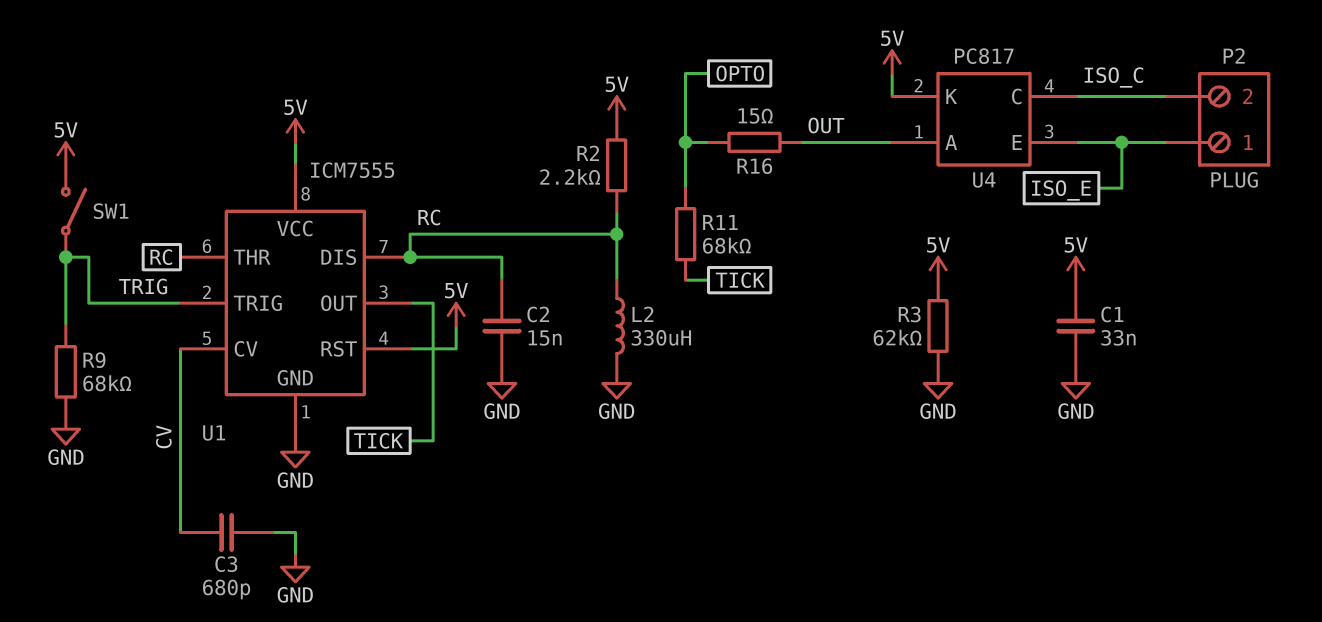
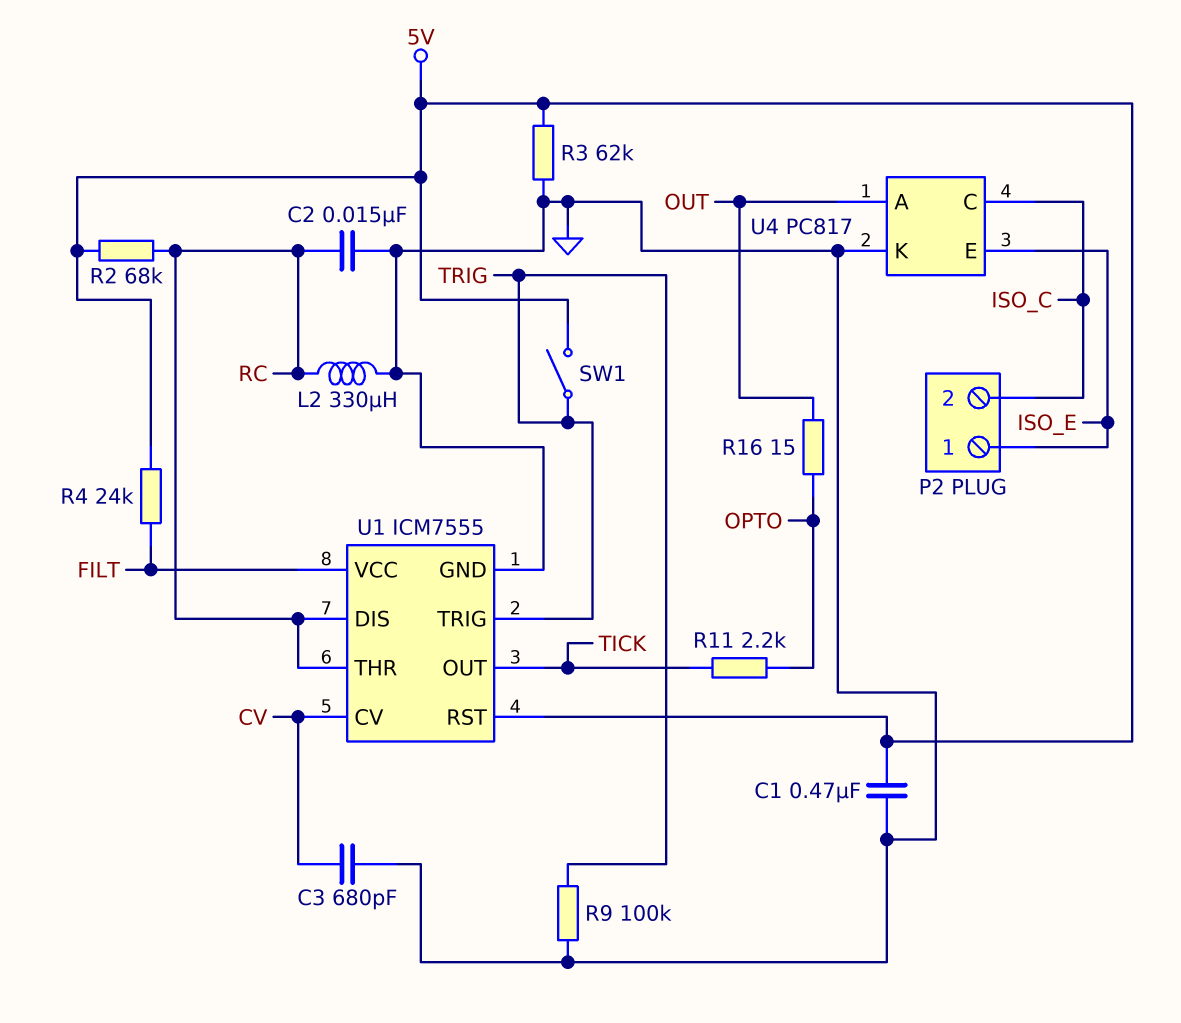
C1: 33nF (5V, GND) -> 470nF (5V, GND)
R2: 2.2k (5V, RC) -> 68k (5V, RC)
R4: none -> 24k (5V, FILT)
R9: 68k (GND, TRIG) -> 100k (GND, TRIG)
R11: 68k (OPTO, TICK) -> 2.2k (OPTO, TICK)
U1 pin VCC: 5V -> FILT
U4 pin K: 5V -> GND

